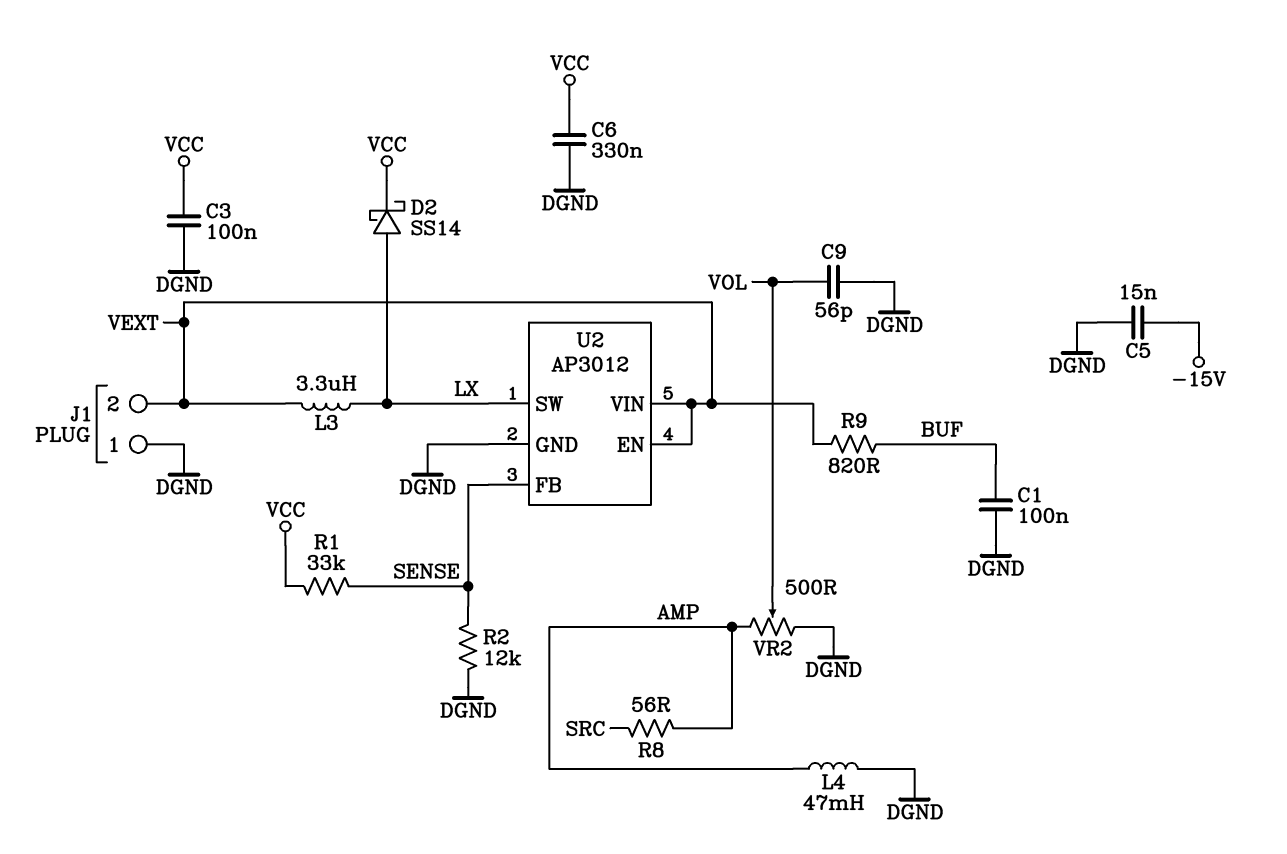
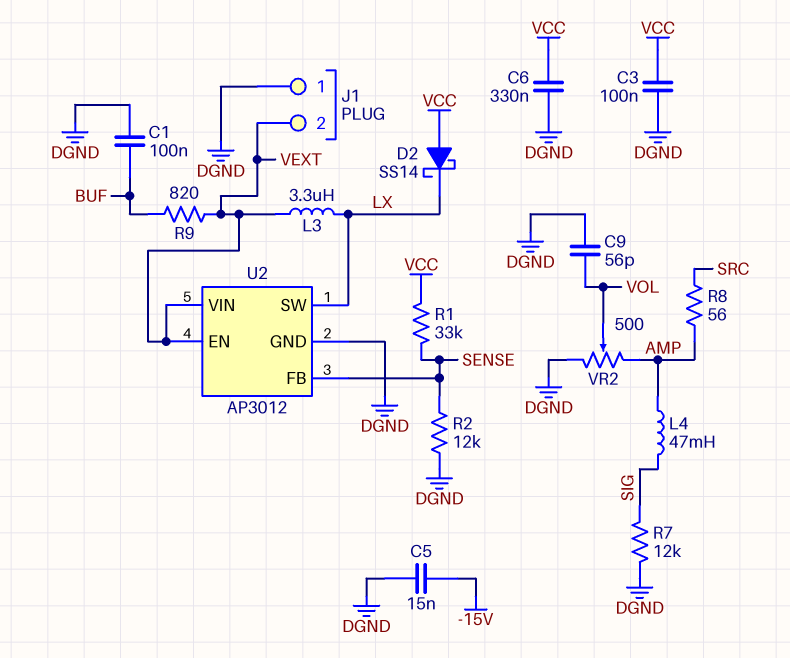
D2: schottky SS14 (A LX, K VCC) -> schottky SS14 (A VCC, K LX)
L4: 47mH (AMP, DGND) -> 47mH (AMP, SIG)
R7: none -> 12k (DGND, SIG)

